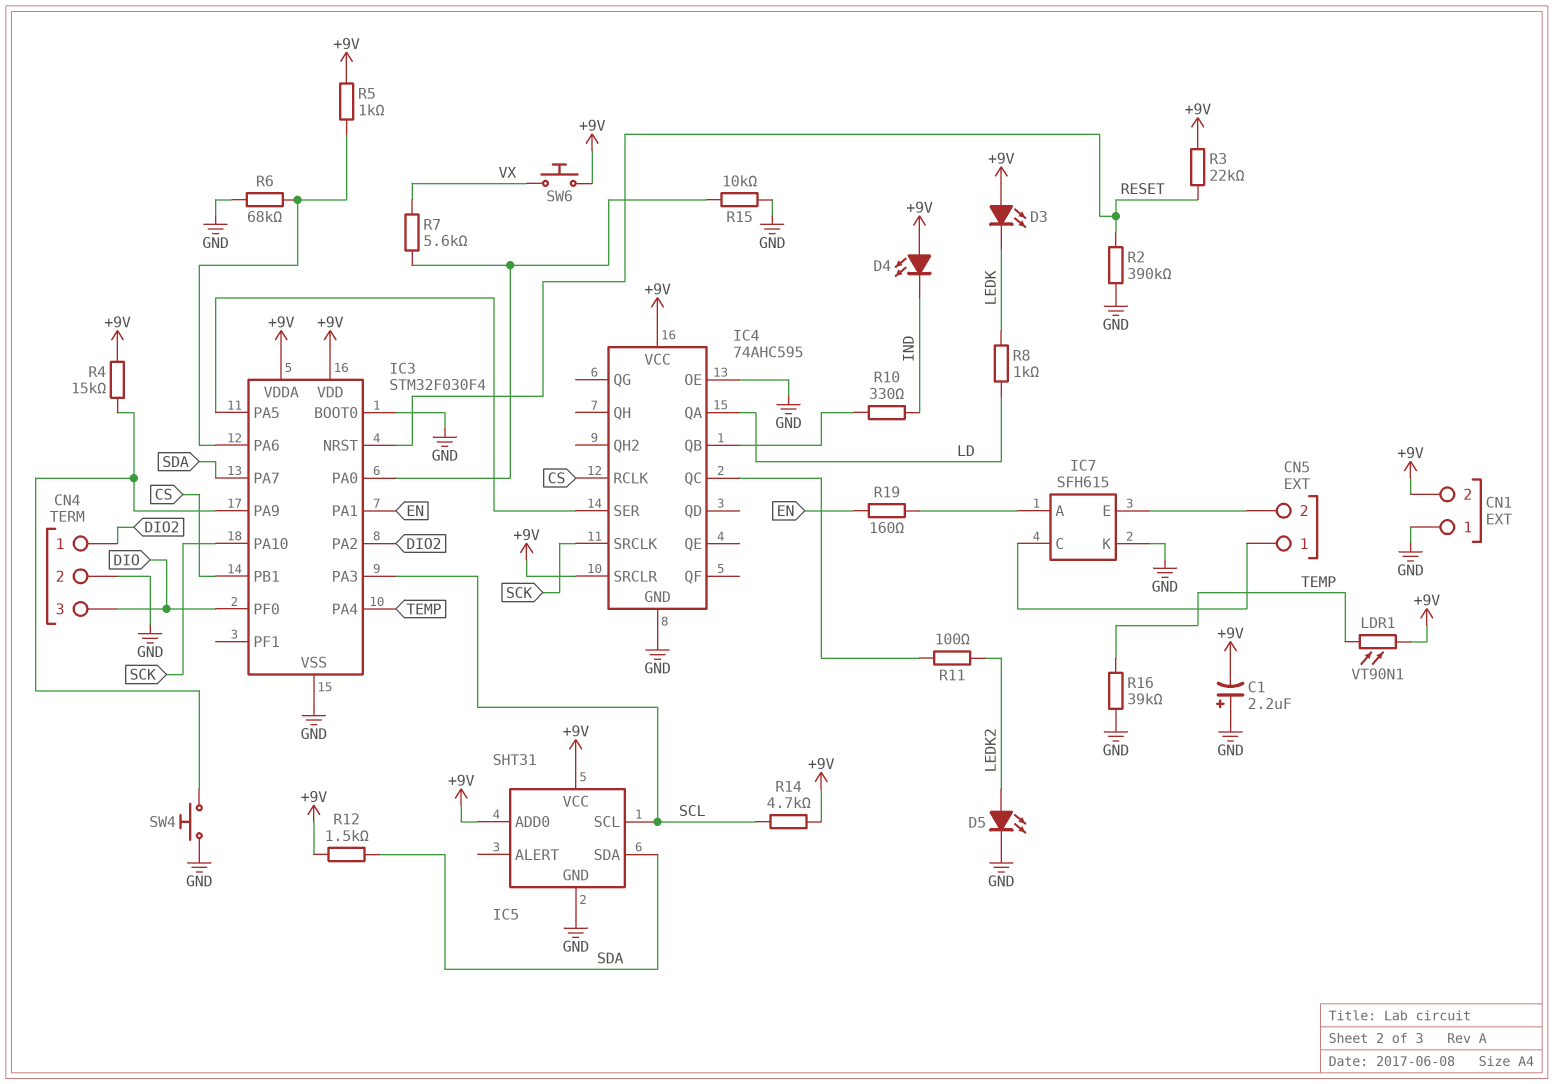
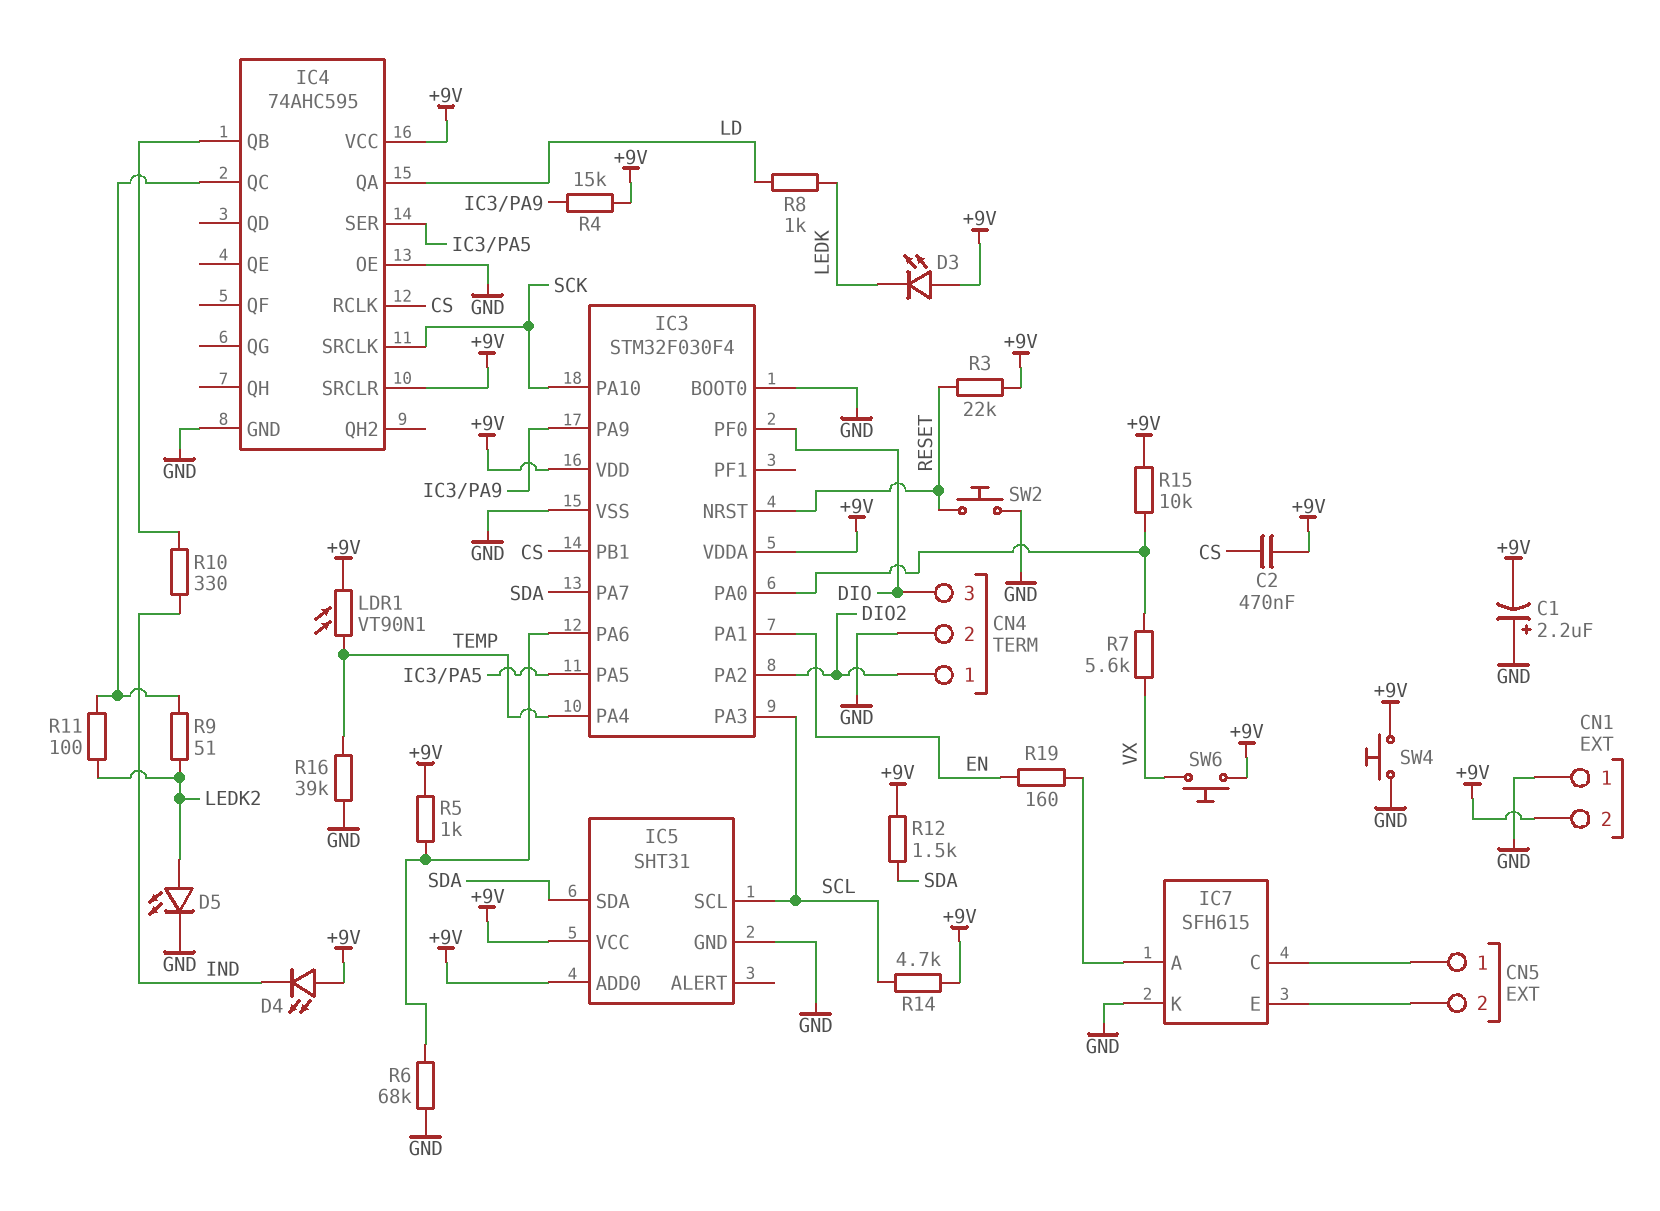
C2: none -> 470nF (+9V, CS)
R2: 390k (GND, RESET) -> none
R9: none -> 51 (IC4/QC, LEDK2)
R15: 10k (GND, IC3/PA0) -> 10k (+9V, IC3/PA0)
SW2: none -> button (GND, RESET)
SW4: button (GND, IC3/PA9) -> button (+9V, GND)

